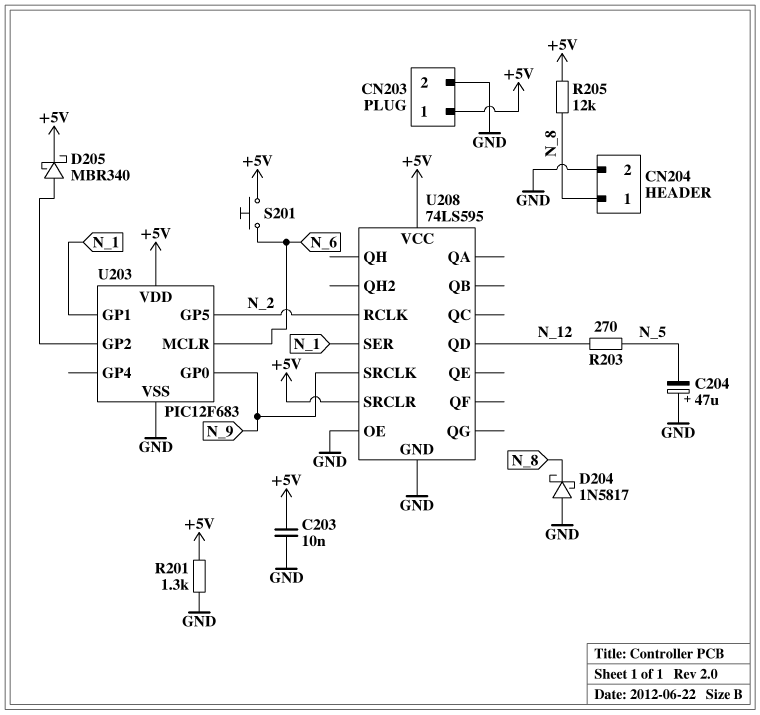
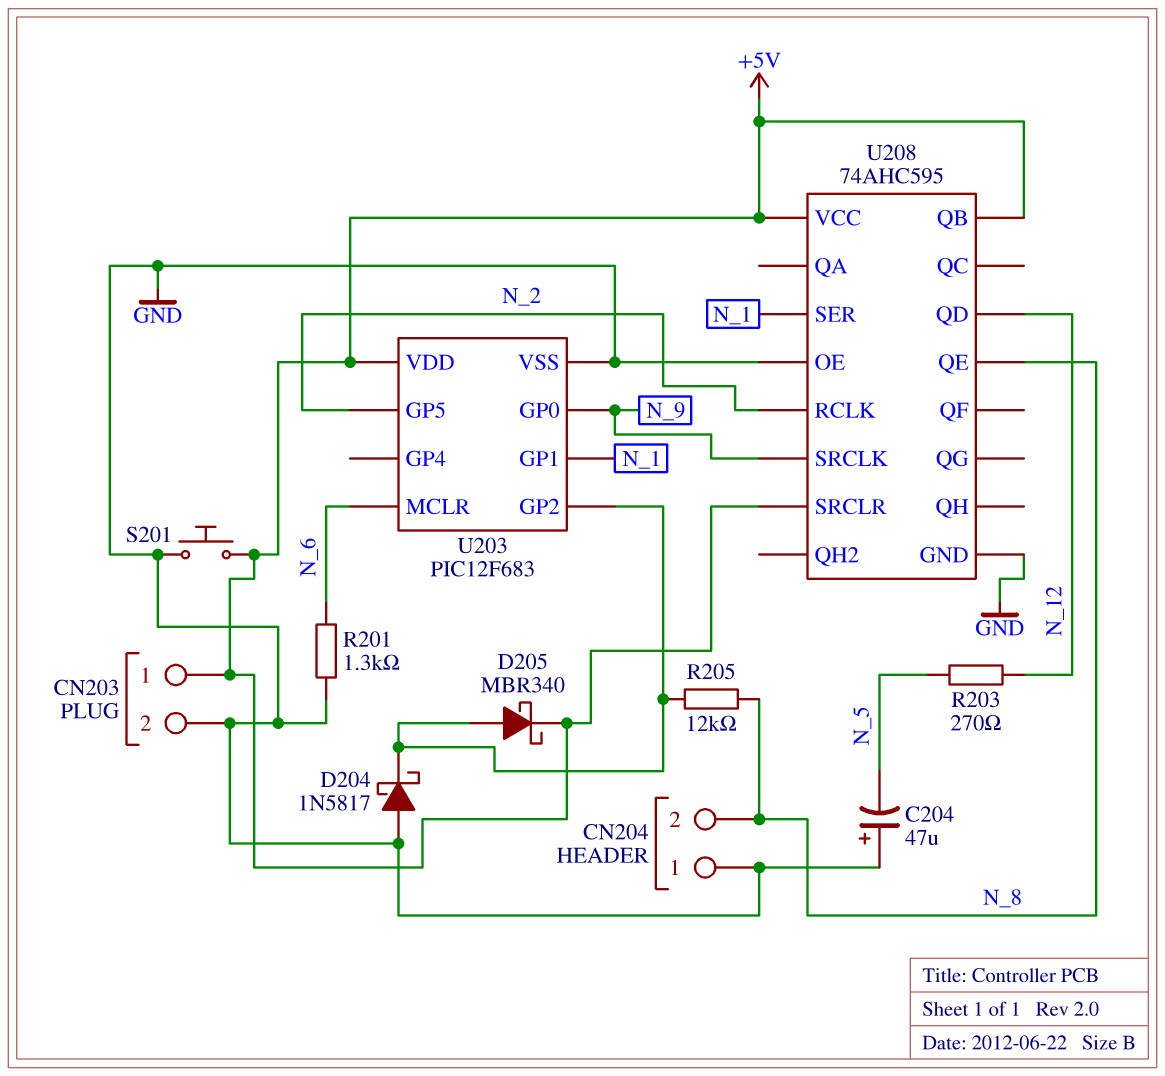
C203: 10nF (+5V, GND) -> none
CN204 pin 1: N_8 -> GND
CN204 pin 2: GND -> N_8
D204: schottky 1N5817 (A GND, K N_8) -> schottky 1N5817 (A GND, K U203/GP2)
R201: 1.3k (+5V, GND) -> 1.3k (GND, N_6)
R205: 12k (+5V, N_8) -> 12k (N_8, U203/GP2)
S201: button (+5V, N_6) -> button (+5V, GND)
U208: 74LS595 -> 74AHC595
U208 pin QB: none -> +5V
U208 pin QE: none -> N_8

